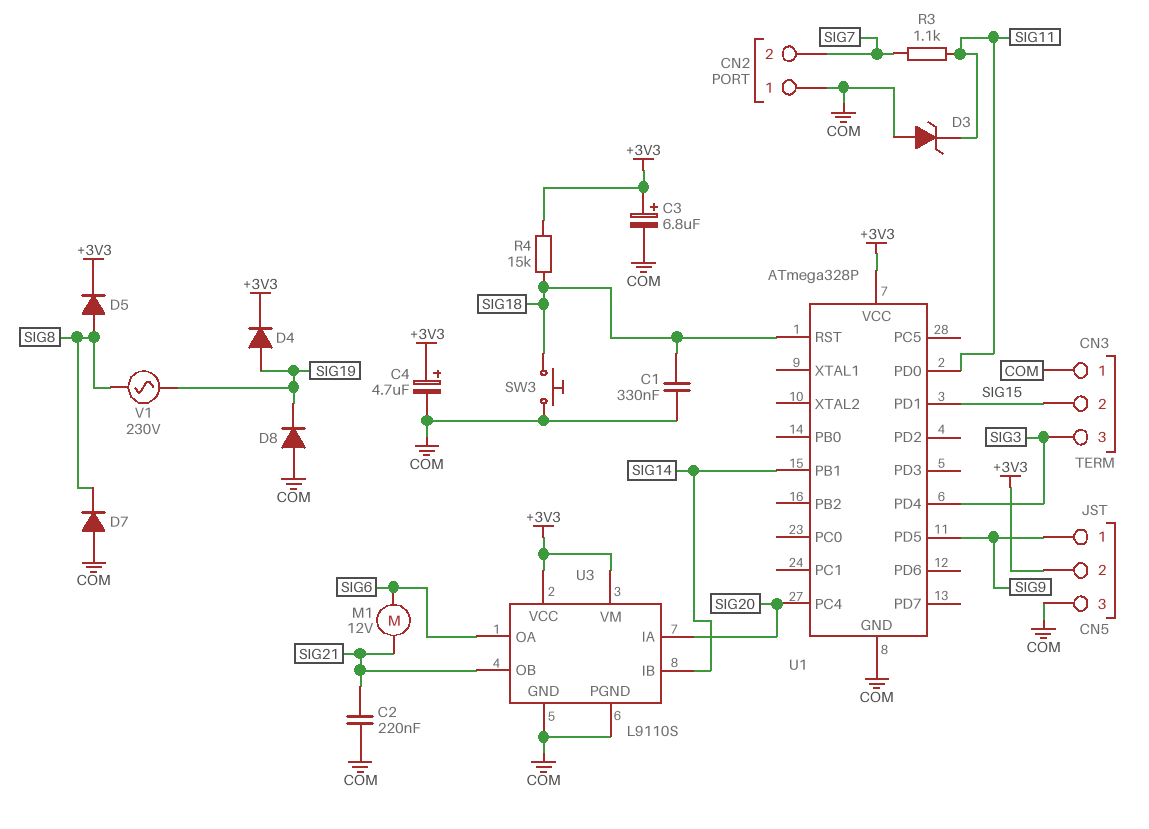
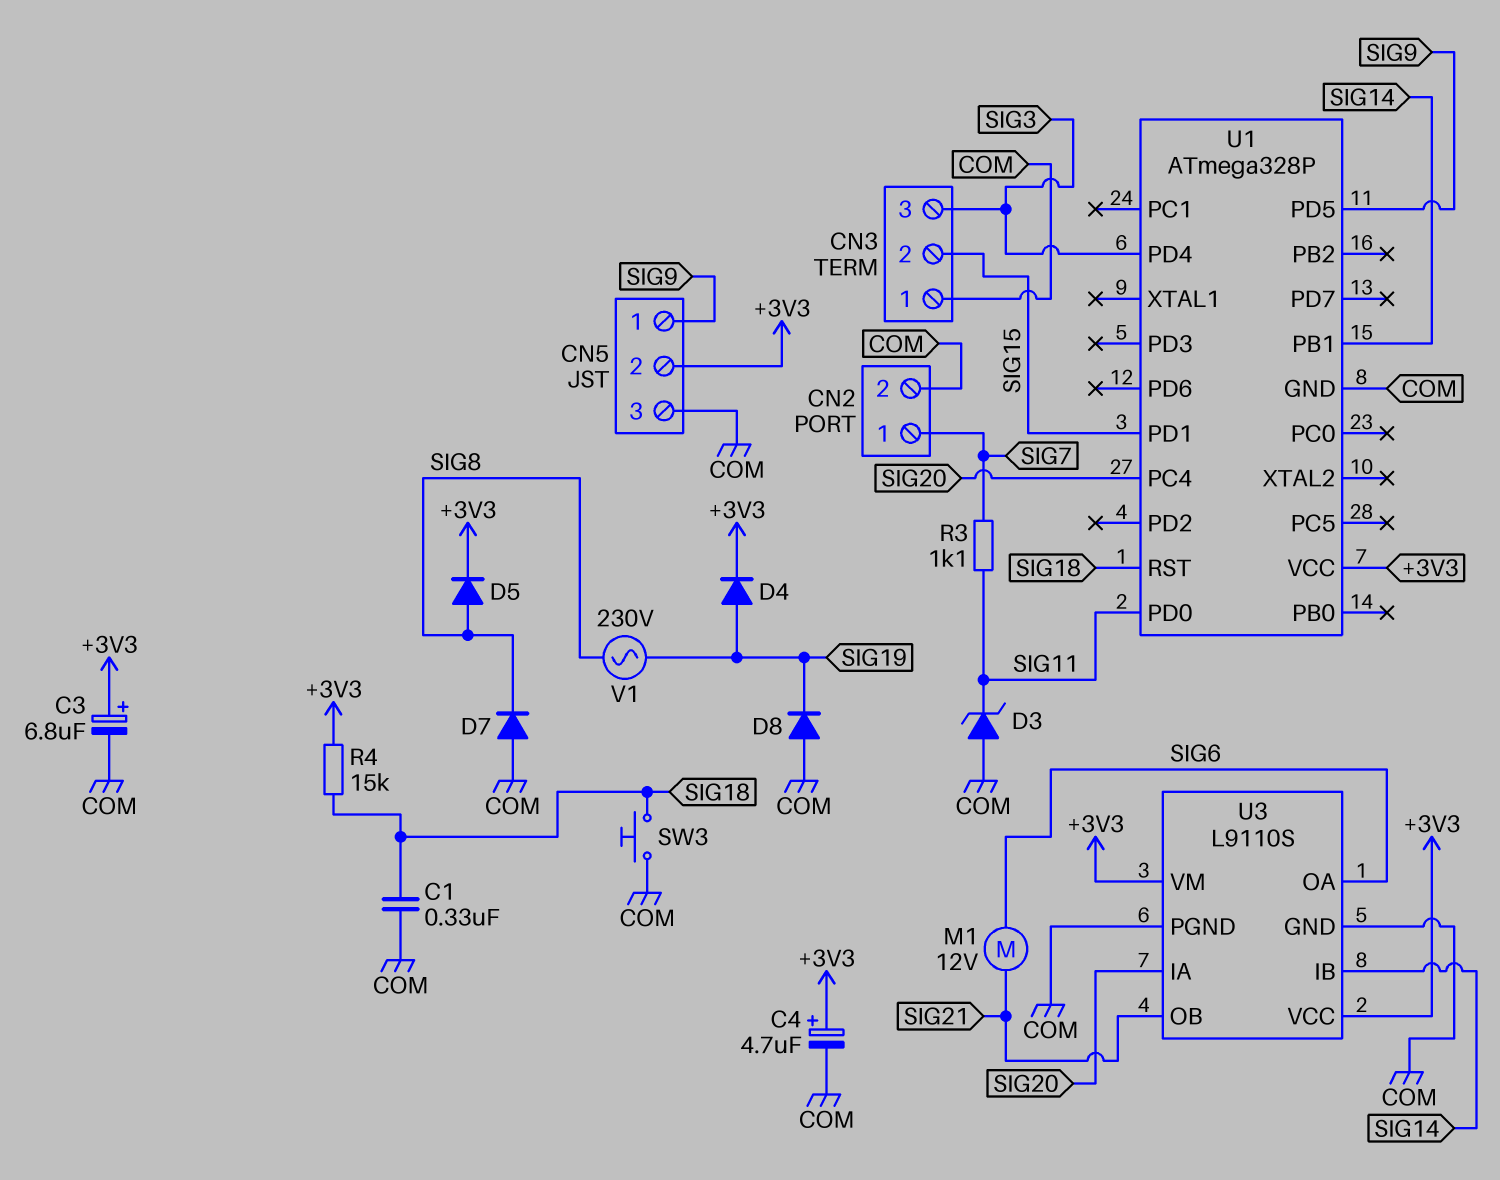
C2: 220nF (COM, SIG21) -> none
CN2 pin 1: COM -> SIG7
CN2 pin 2: SIG7 -> COM

